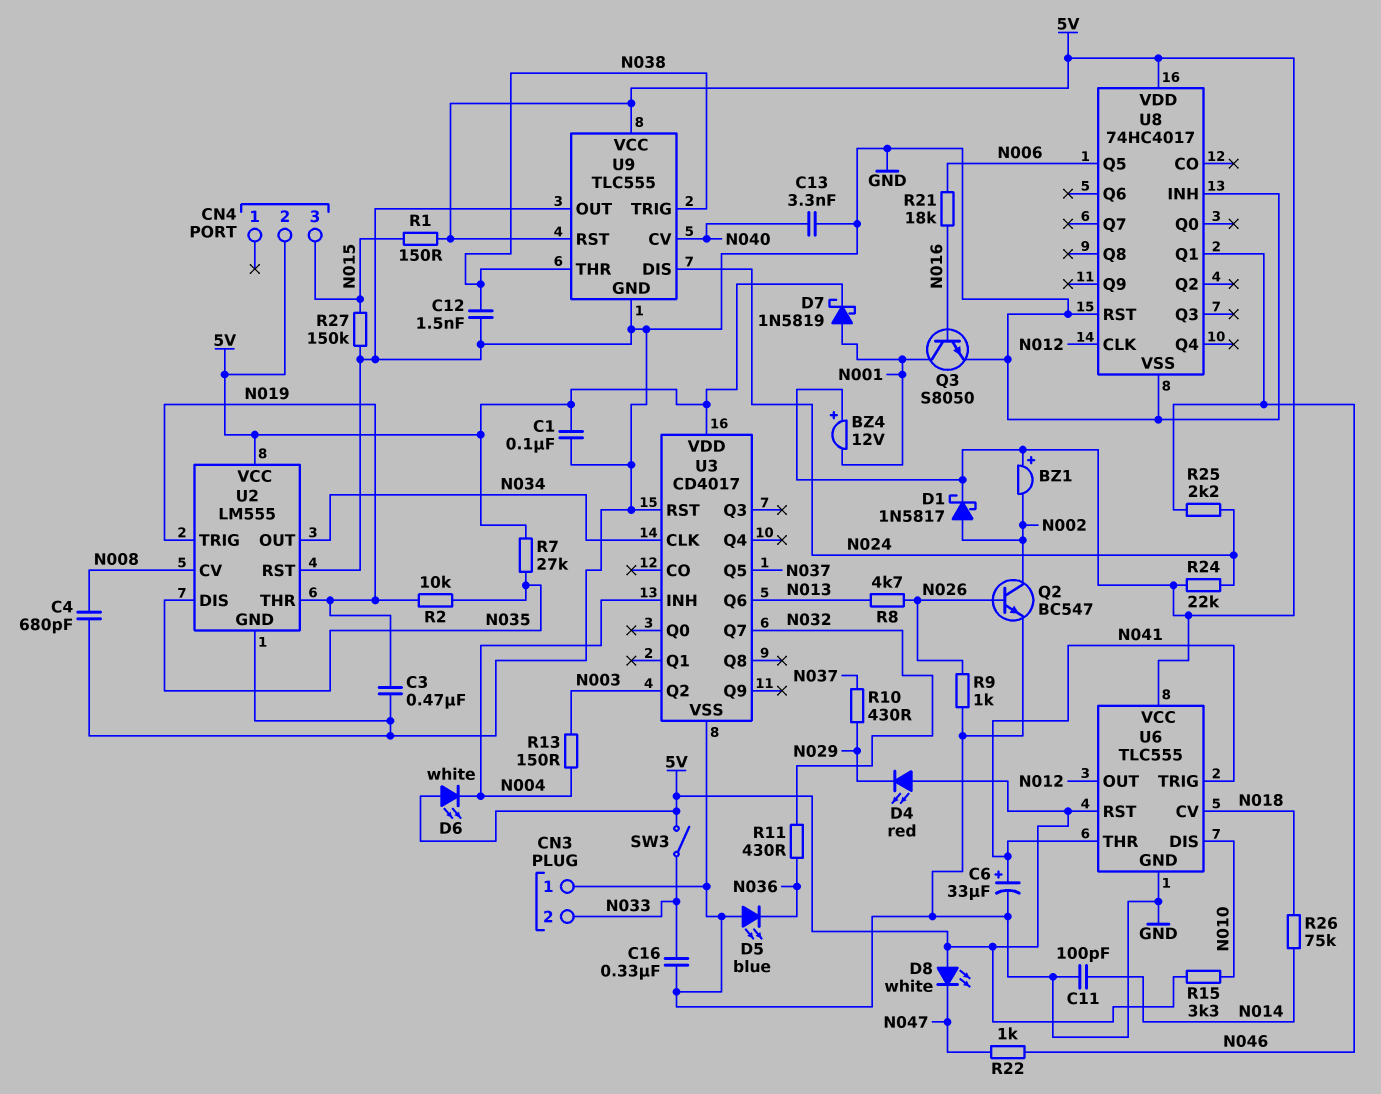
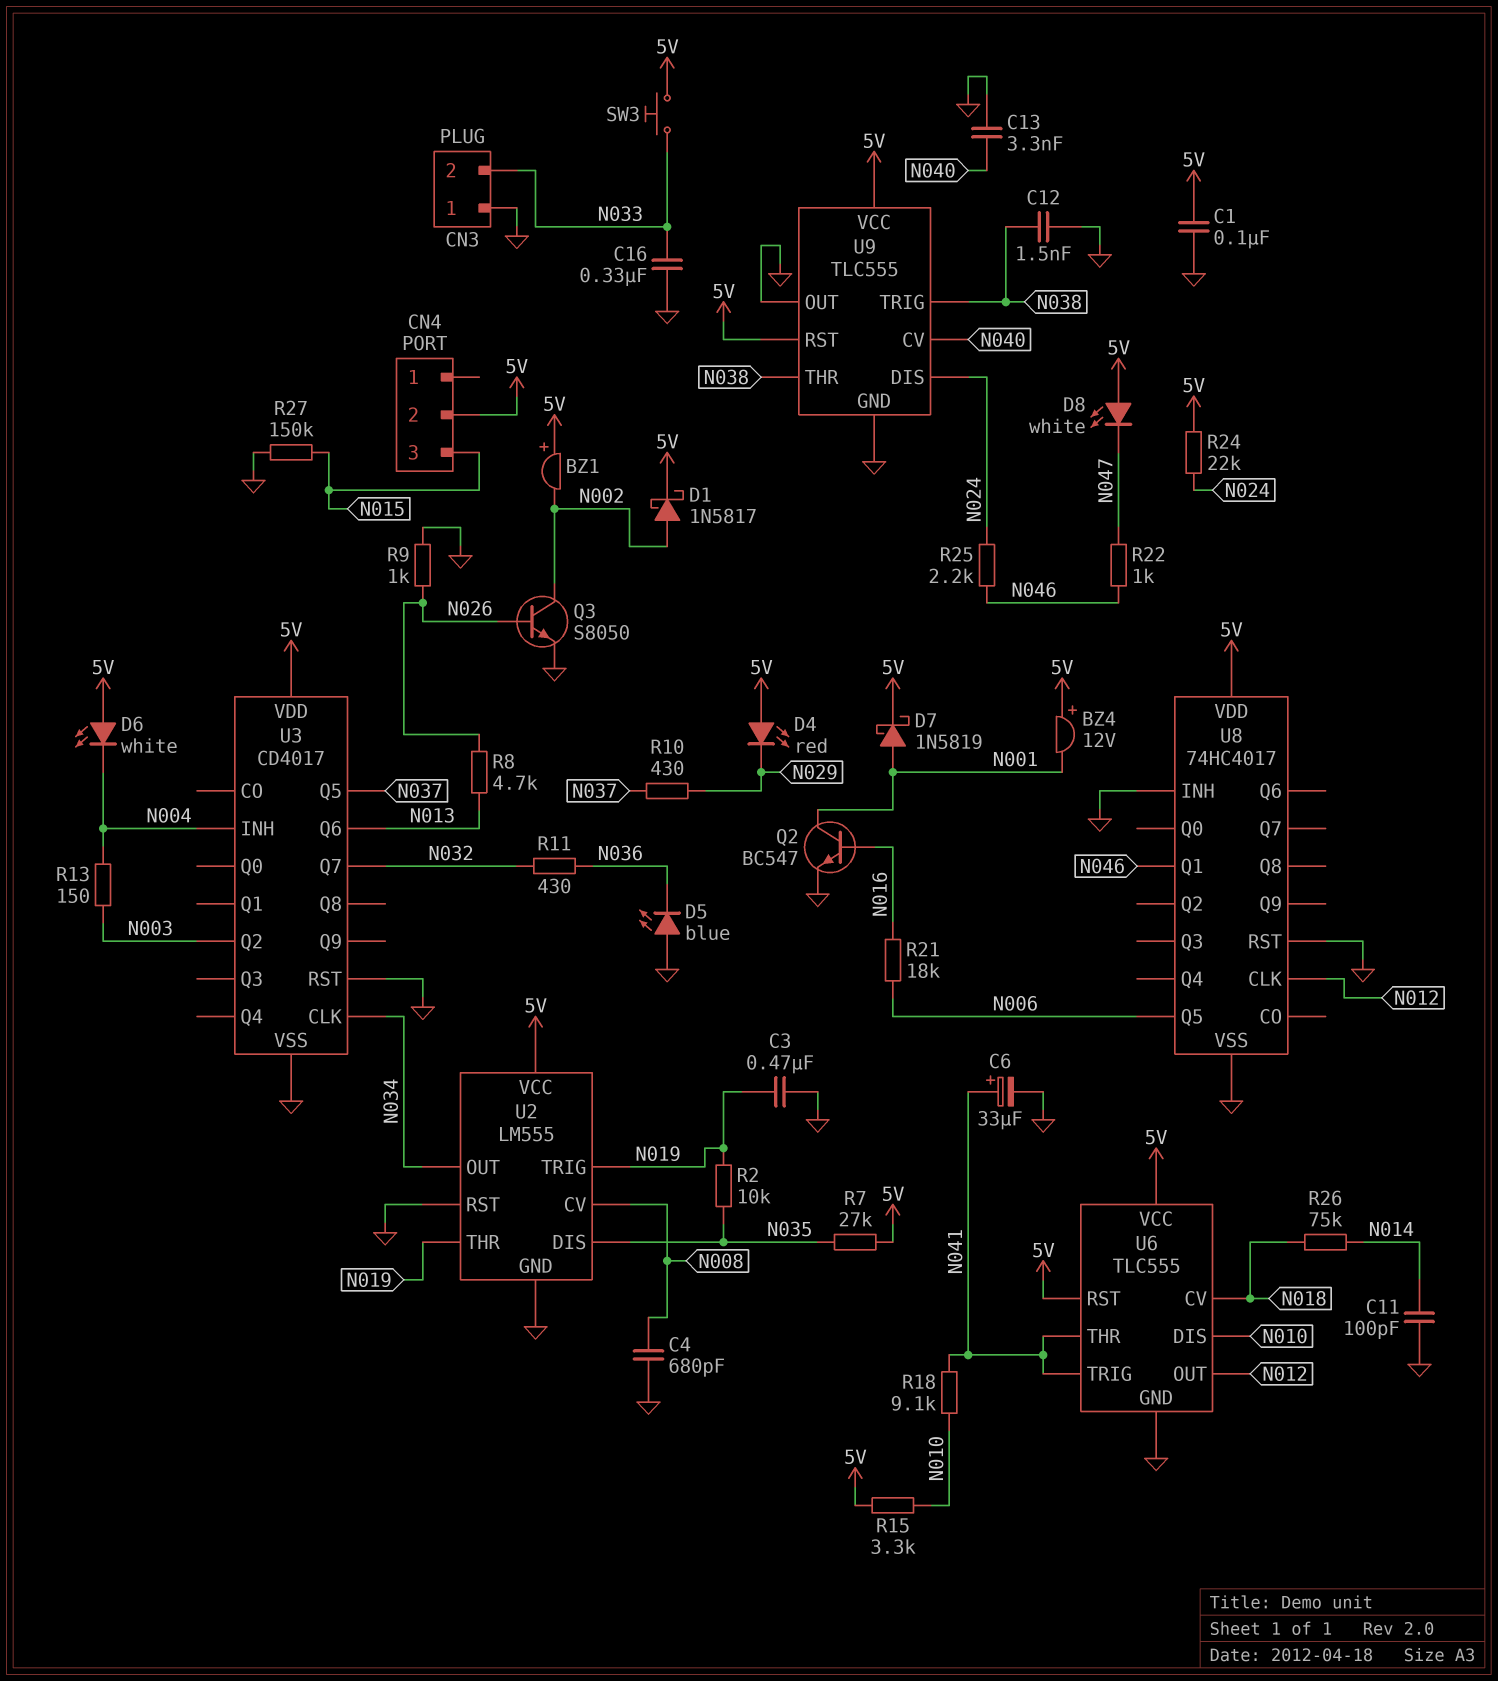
Q2: NPN BC547 (B N026, C N002, E GND) -> NPN BC547 (B N016, C N001, E GND)
Q3: NPN S8050 (B N016, C N001, E GND) -> NPN S8050 (B N026, C N002, E GND)
R1: 150 (5V, N015) -> none
R18: none -> 9.1k (N010, N041)
SW3: switch (5V, N033) -> button (5V, N033)

